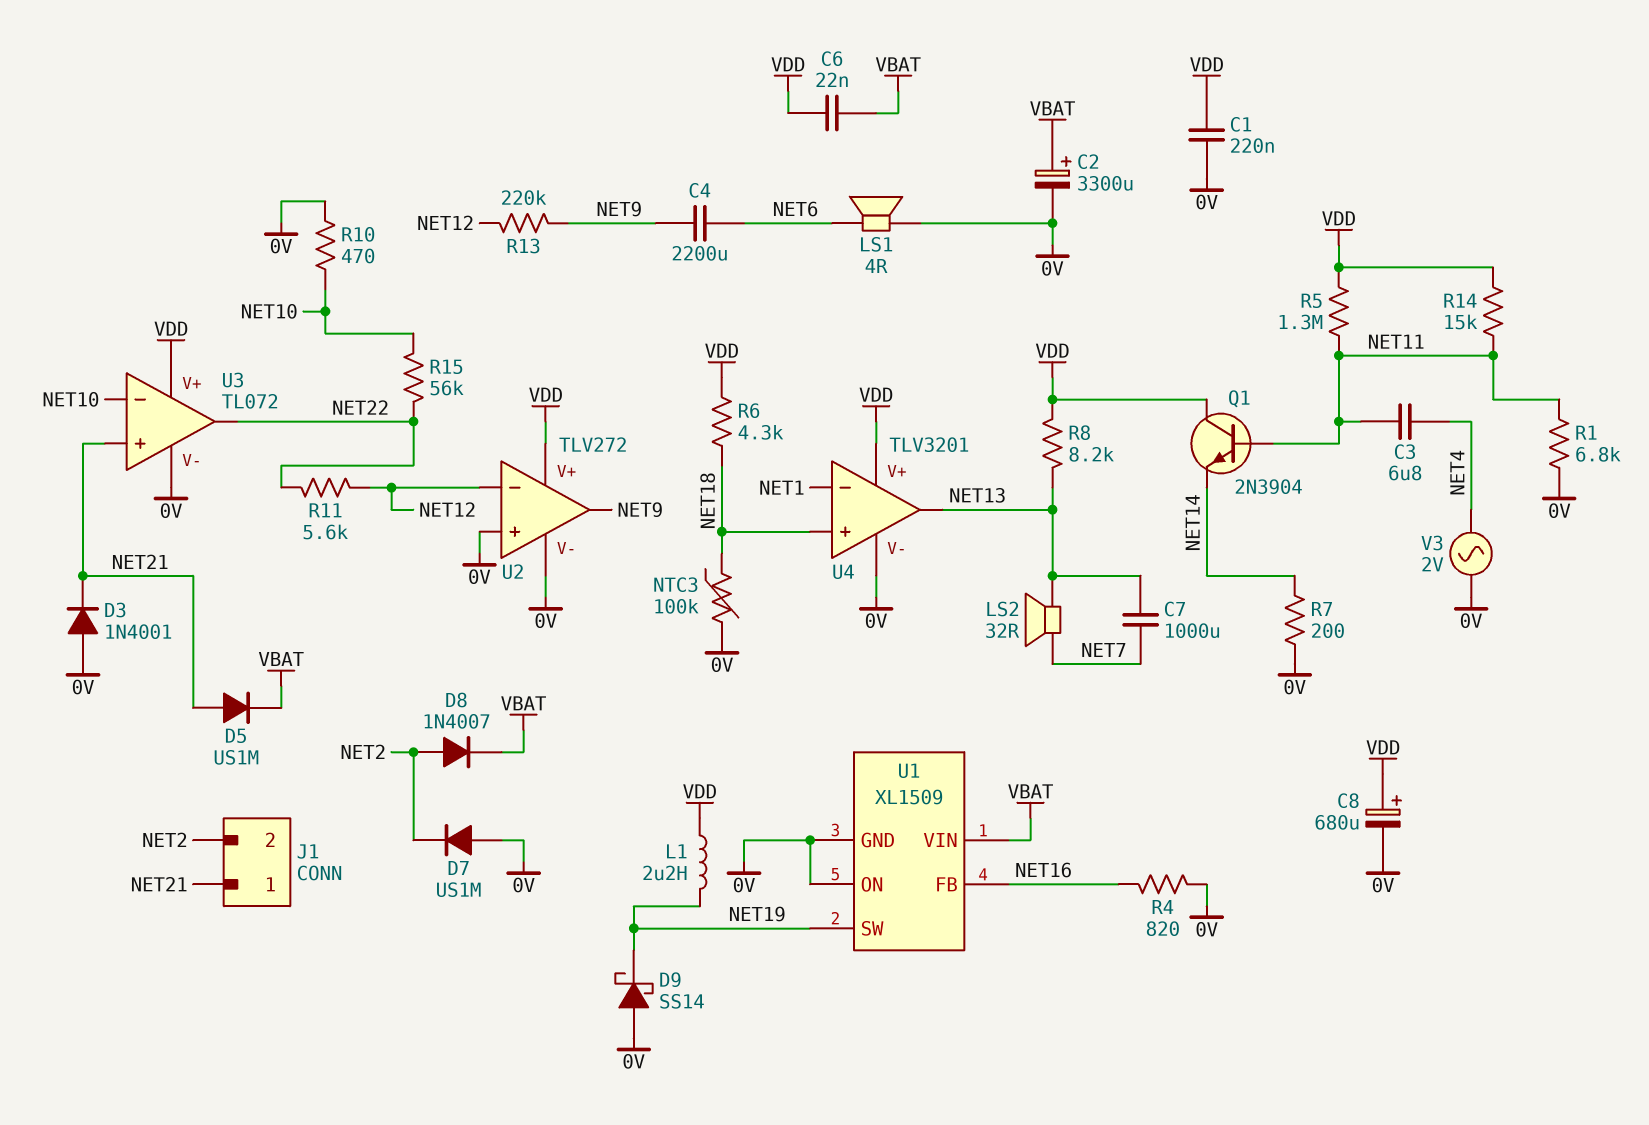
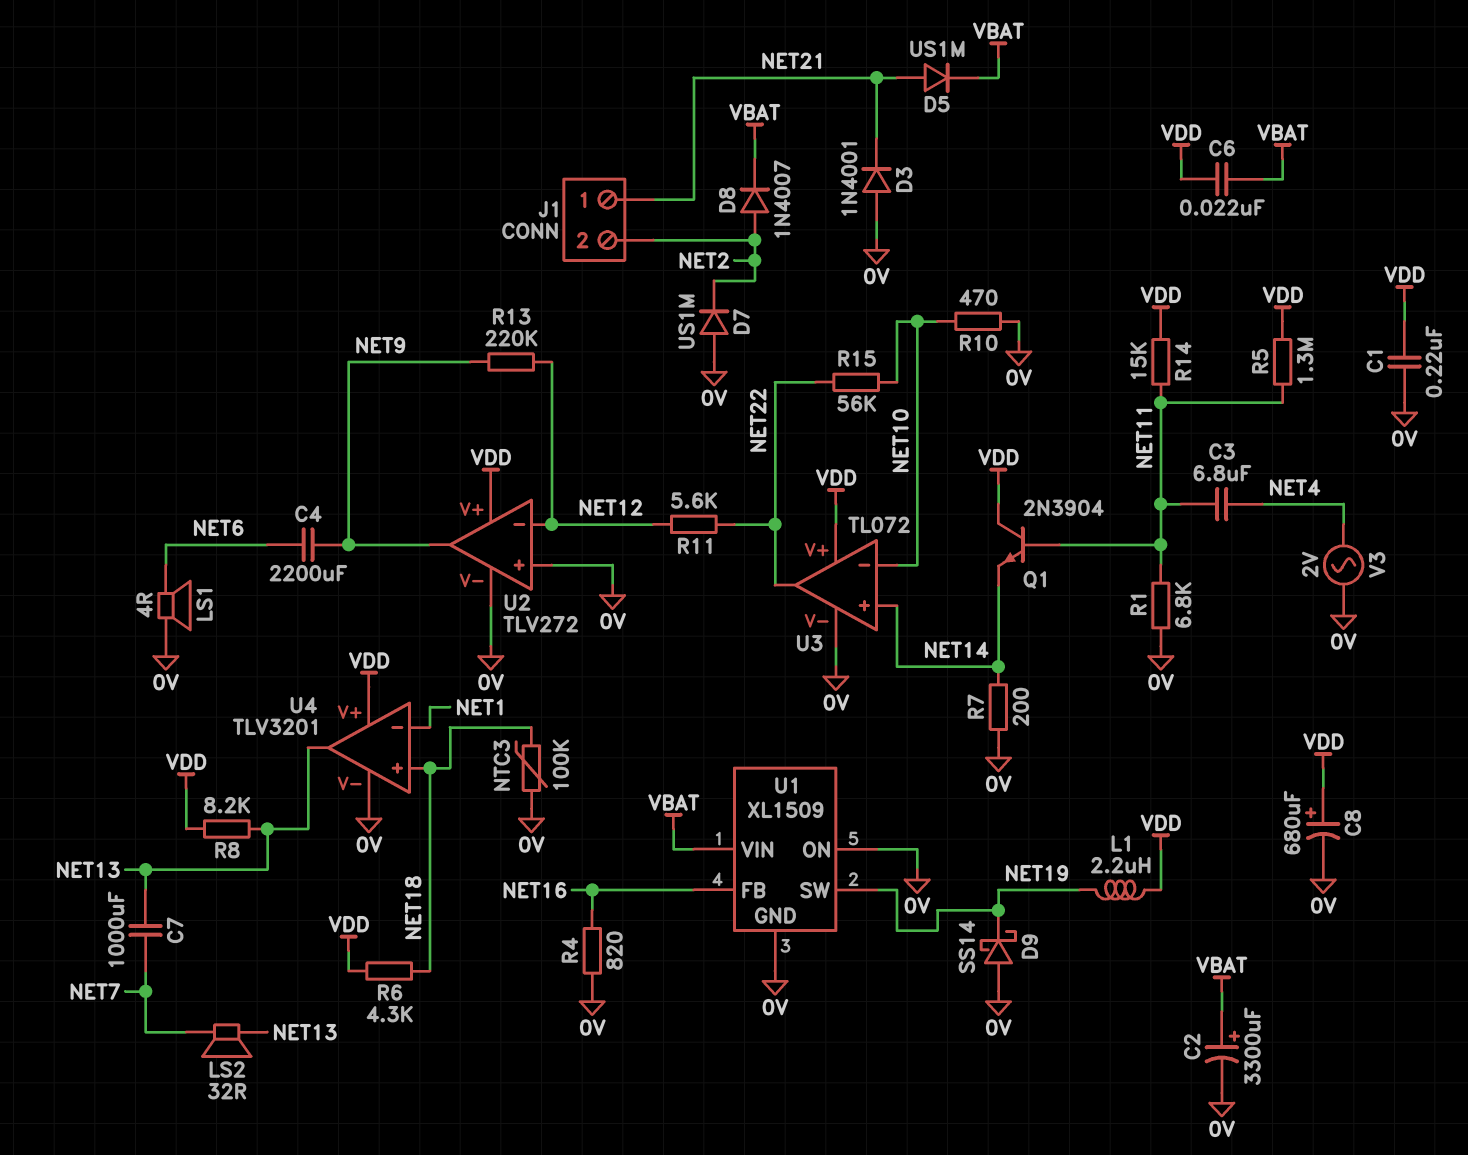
U3 pin in+: NET21 -> NET14

